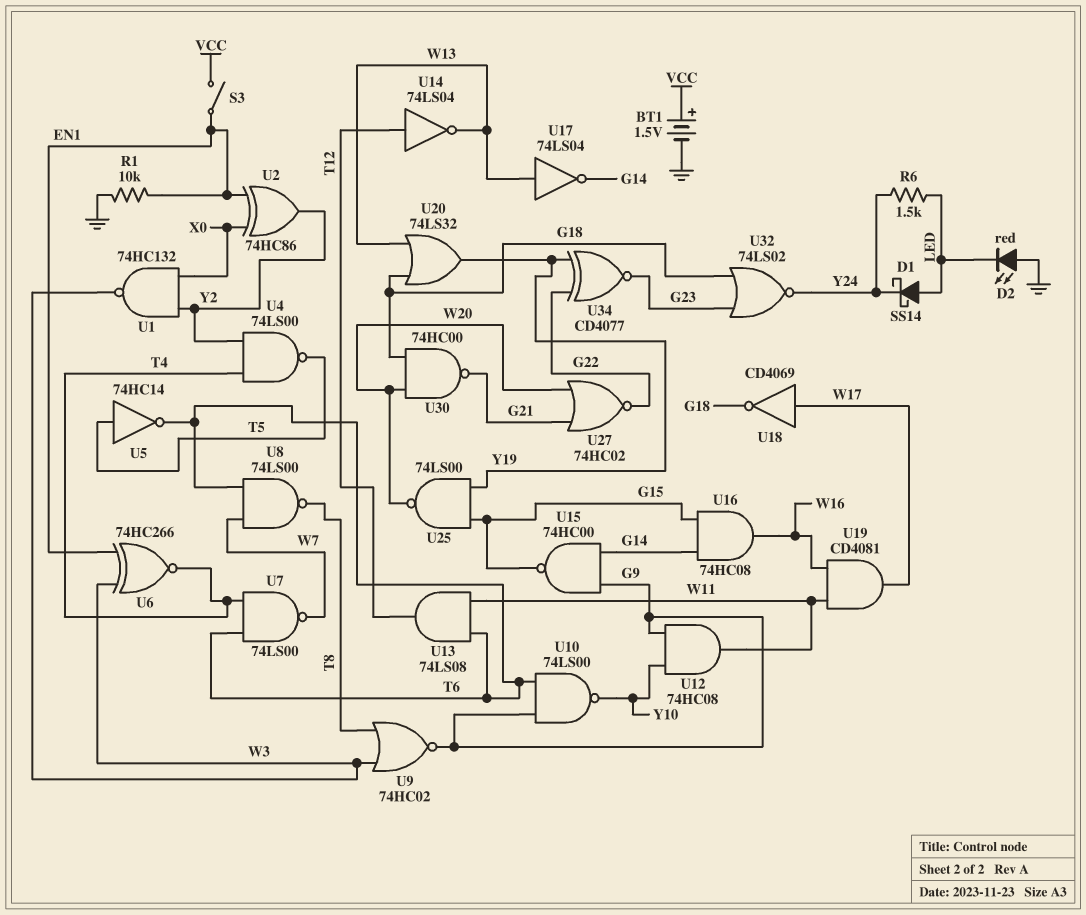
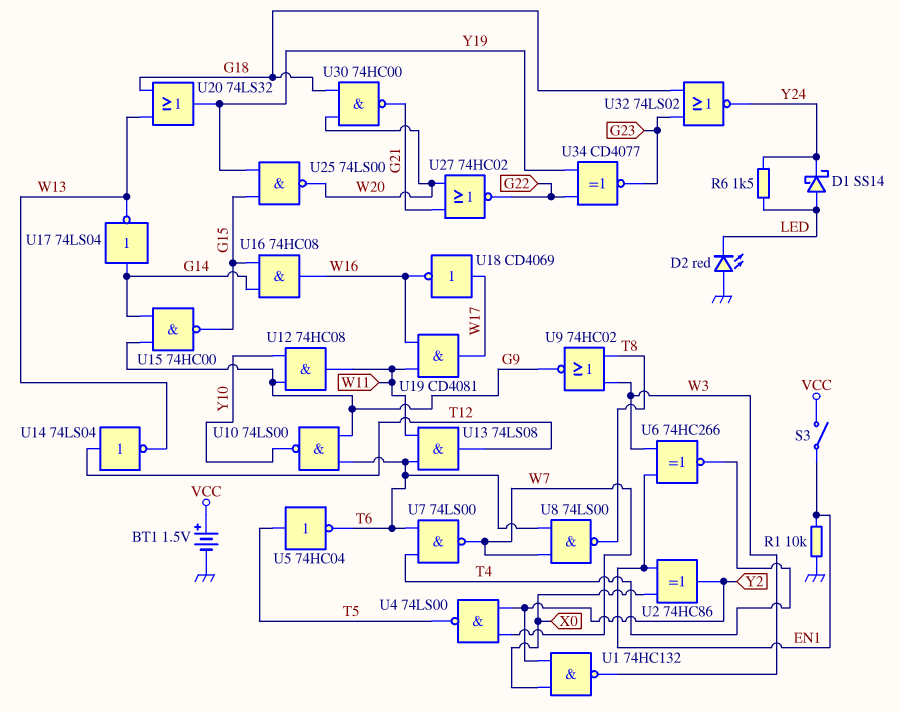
U4: NAND 74LS00 (in T4, in Y2, out T5) -> NAND 74LS00 (in W7, in Y2, out T5)
U5: NOT 74HC14 (in T5, out T6) -> NOT 74HC04 (in T5, out T6)
U17: NOT 74LS04 (in W13, out G14) -> NOT 74LS04 (in G14, out W13)
U18: NOT CD4069 (in W17, out G18) -> NOT CD4069 (in W17, out W16)

